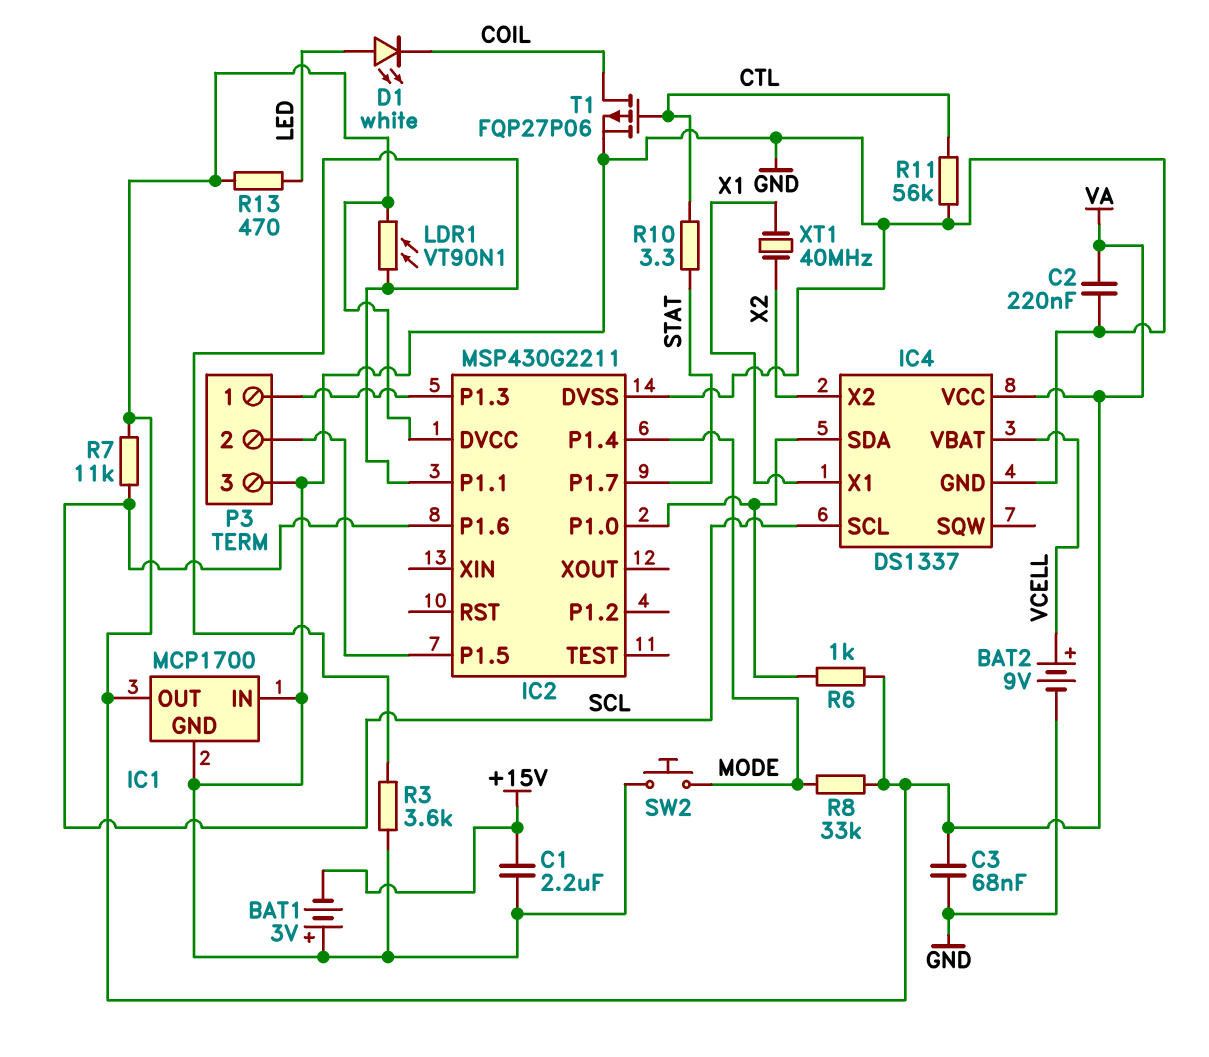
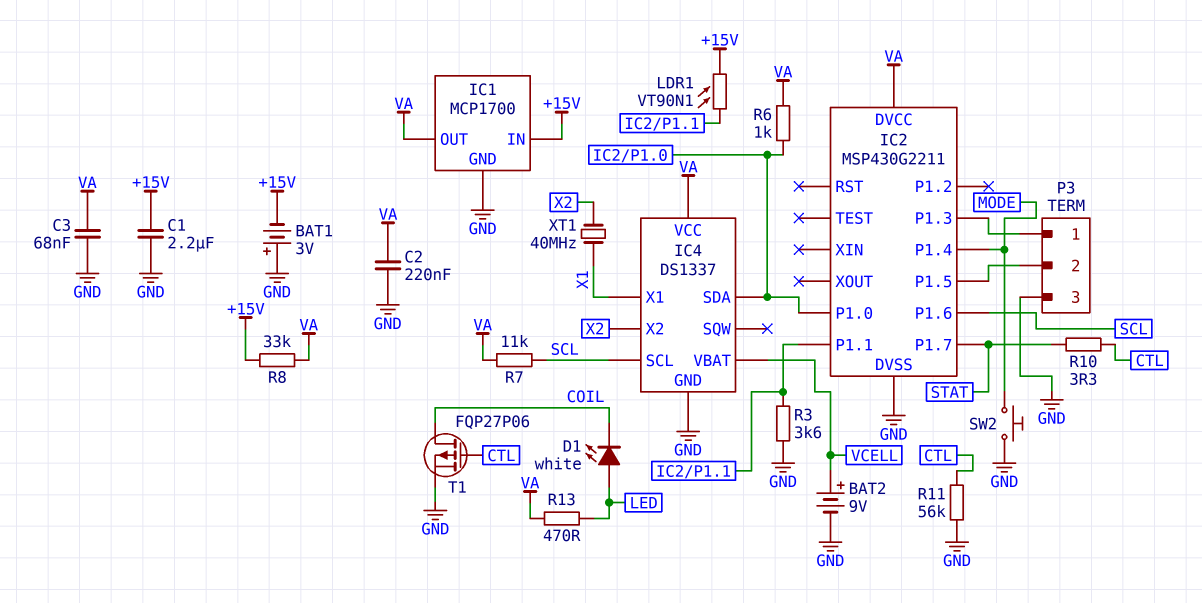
IC1 pin IN: GND -> +15V
LDR1: VT90N1 (IC2/P1.1, VA) -> VT90N1 (+15V, IC2/P1.1)
R8: 33k (MODE, VA) -> 33k (+15V, VA)

